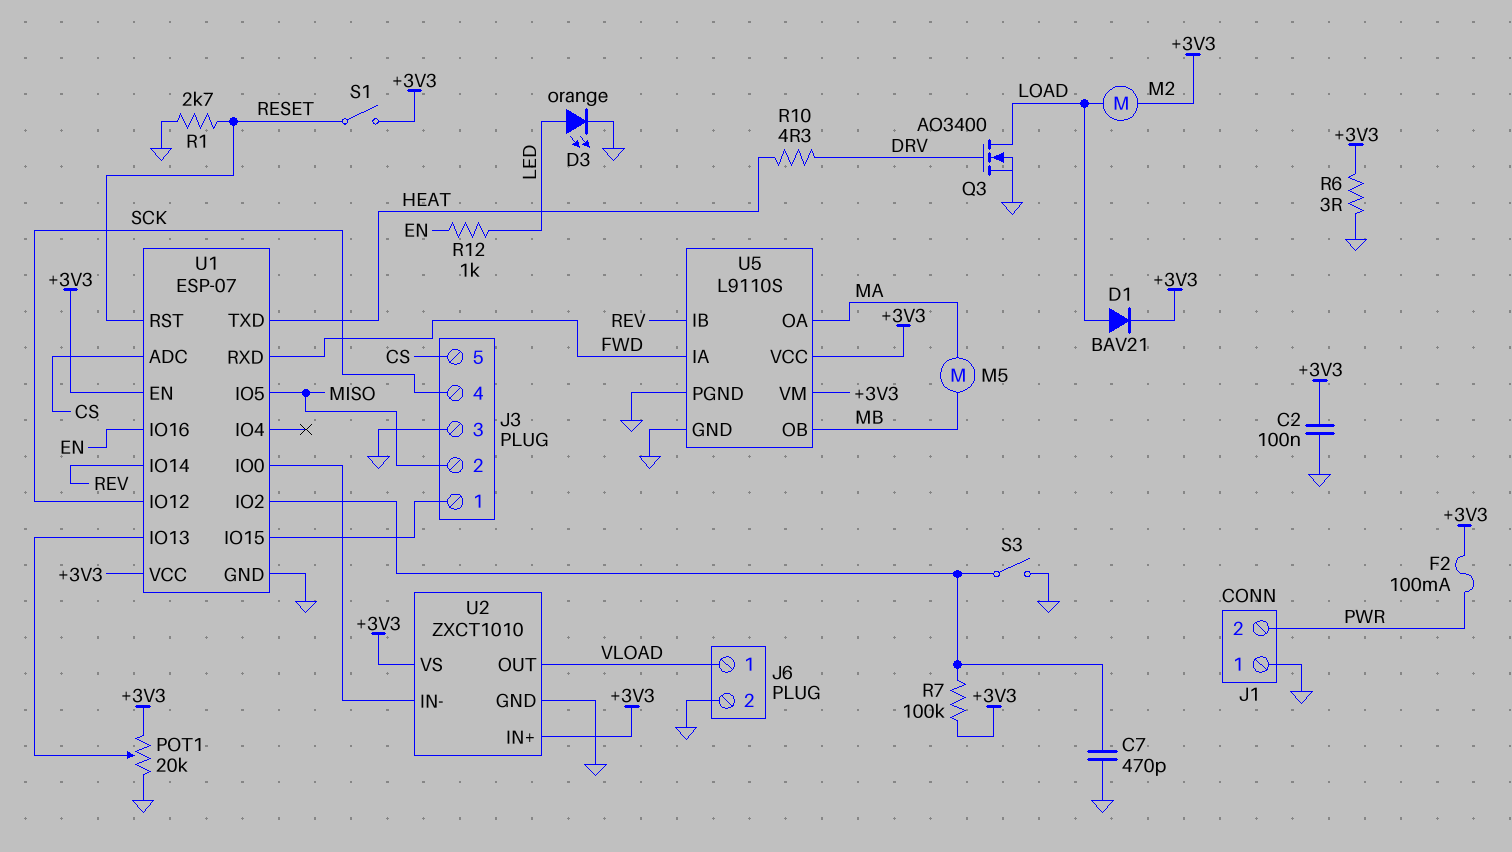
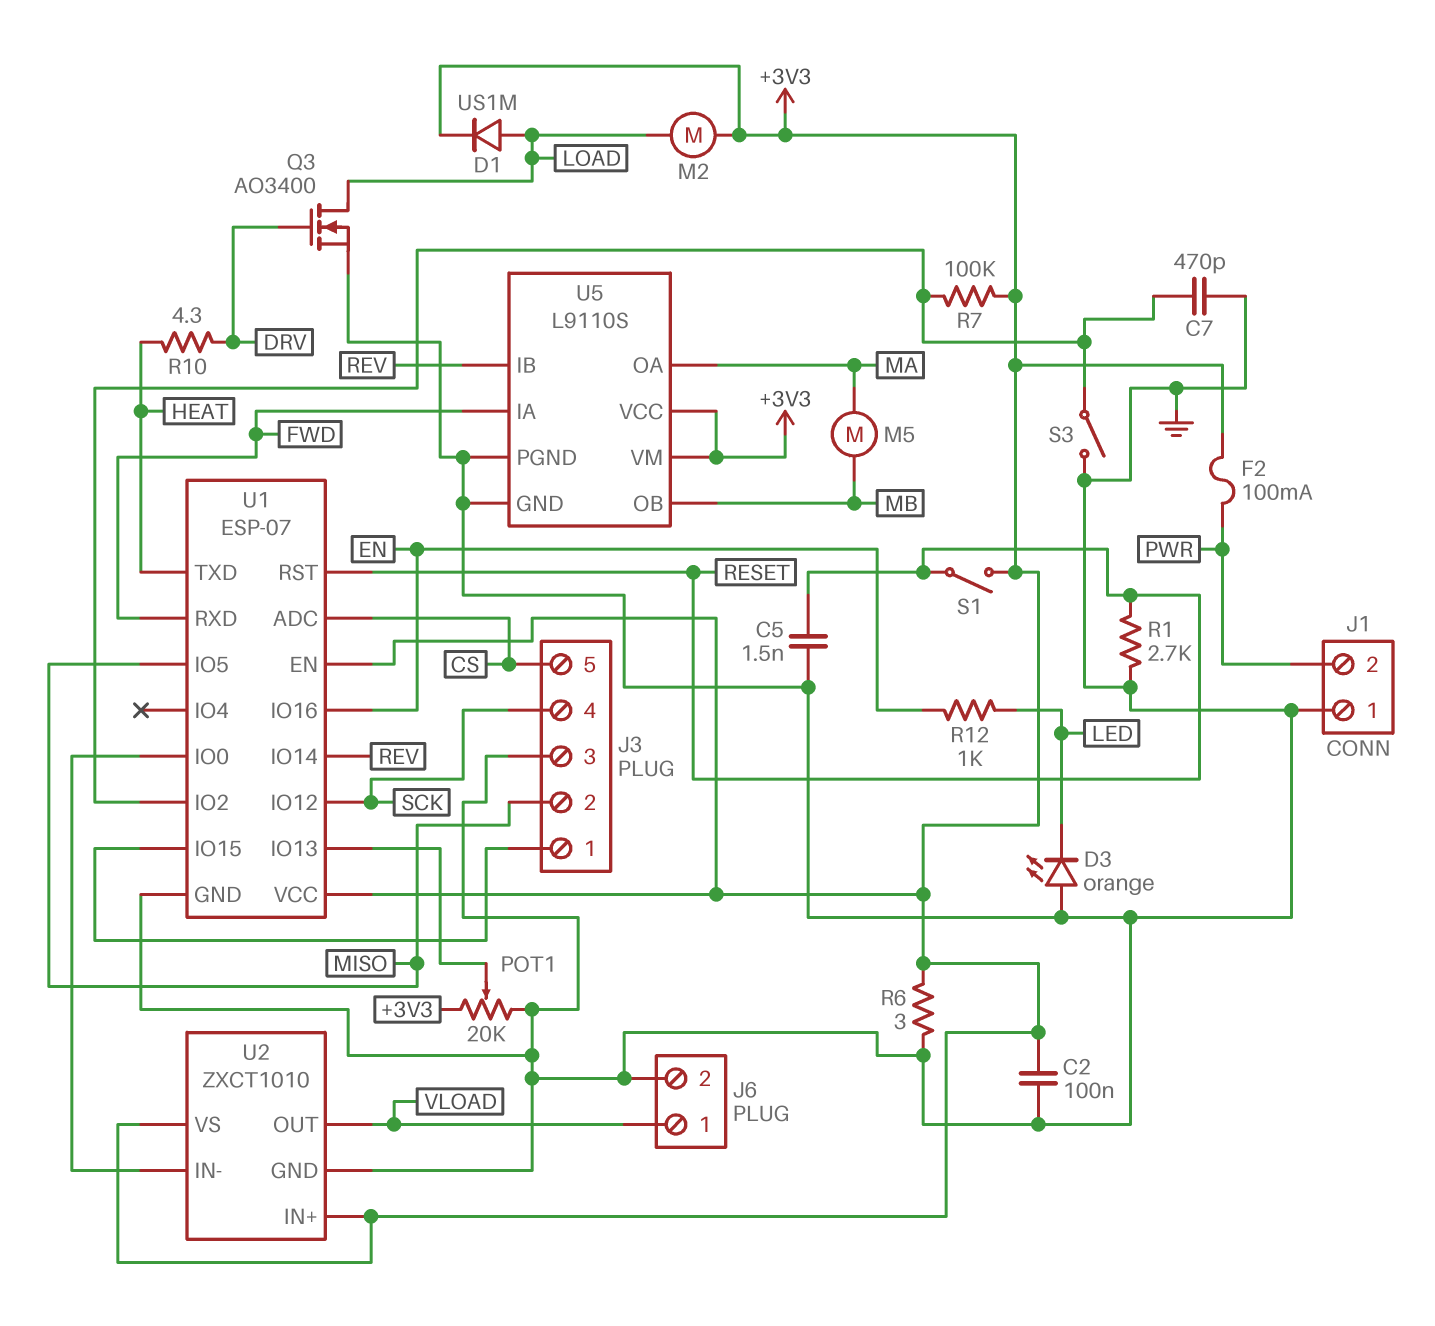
C5: none -> 1.5nF (GND, RESET)
D1: diode BAV21 (A LOAD, K +3V3) -> diode US1M (A LOAD, K +3V3)
D3: LED orange (A LED, K GND) -> LED orange (A GND, K LED)

